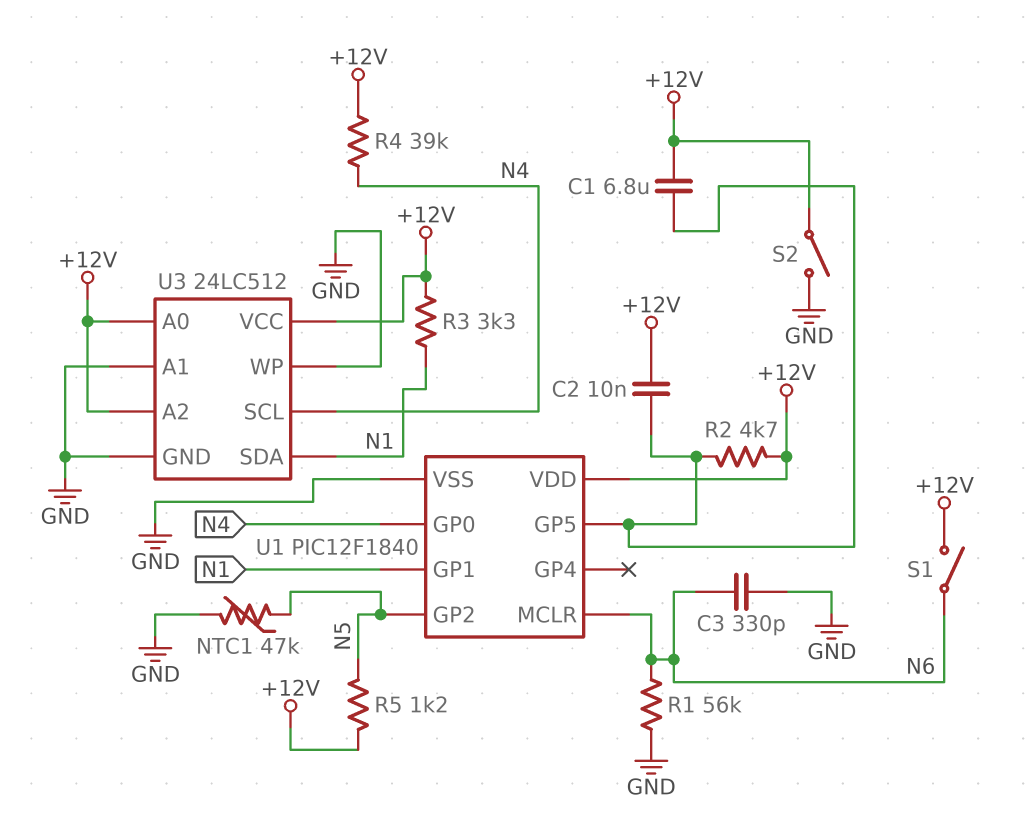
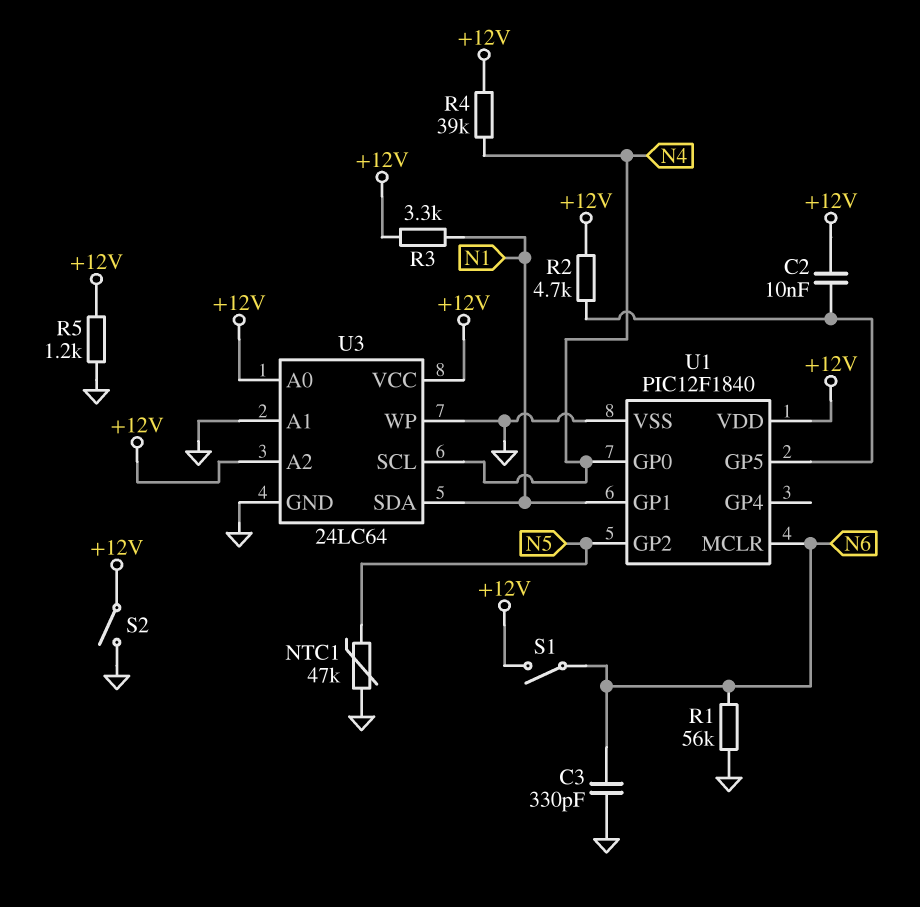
C1: 6.8uF (+12V, U1/GP5) -> none
R5: 1.2k (+12V, N5) -> 1.2k (+12V, GND)
U3: 24LC512 -> 24LC64

